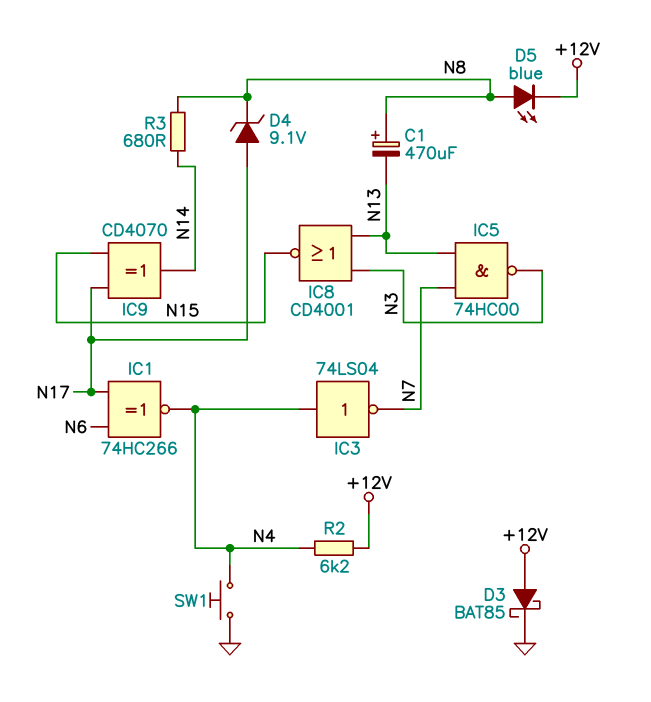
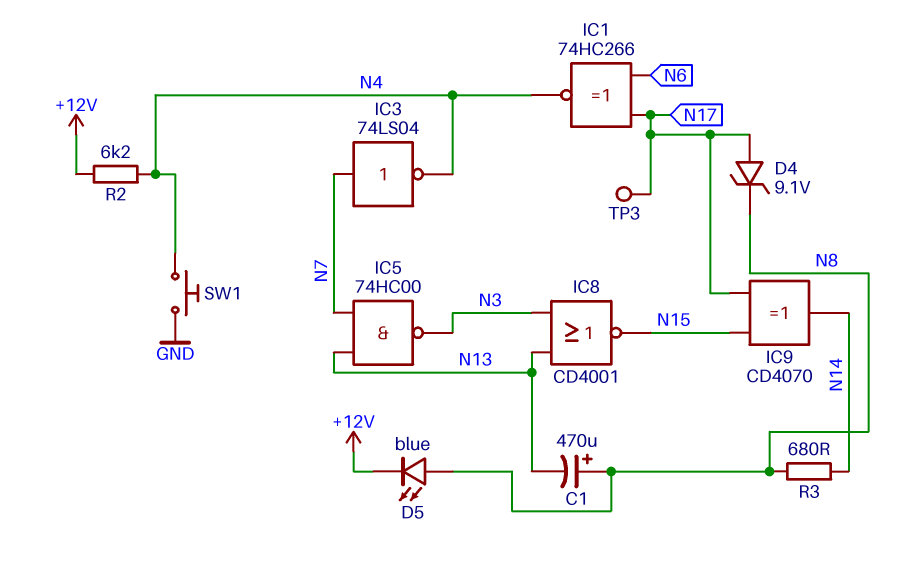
D3: schottky BAT85 (A +12V, K GND) -> none
IC3: NOT 74LS04 (in N4, out N7) -> NOT 74LS04 (in N7, out N4)
TP3: none -> test point (N17)

